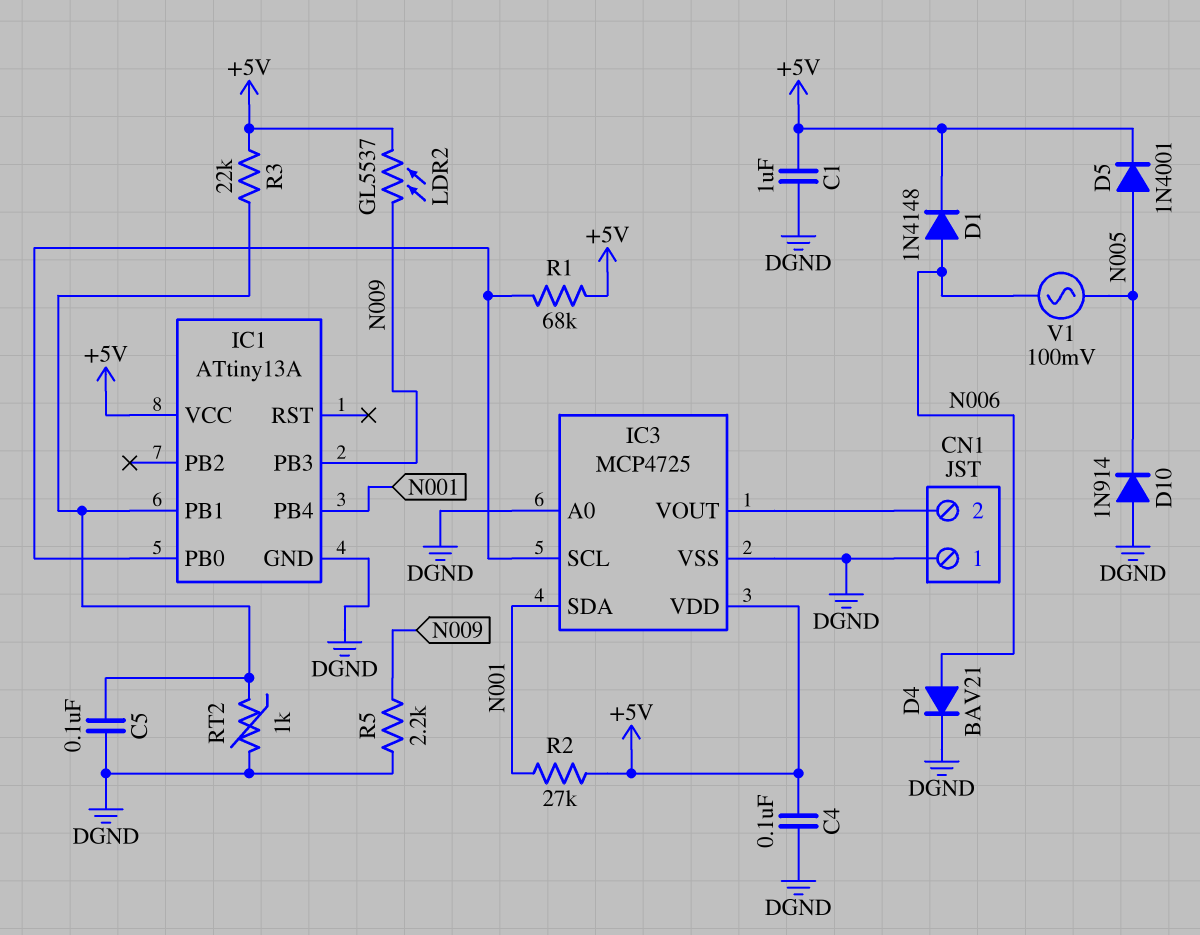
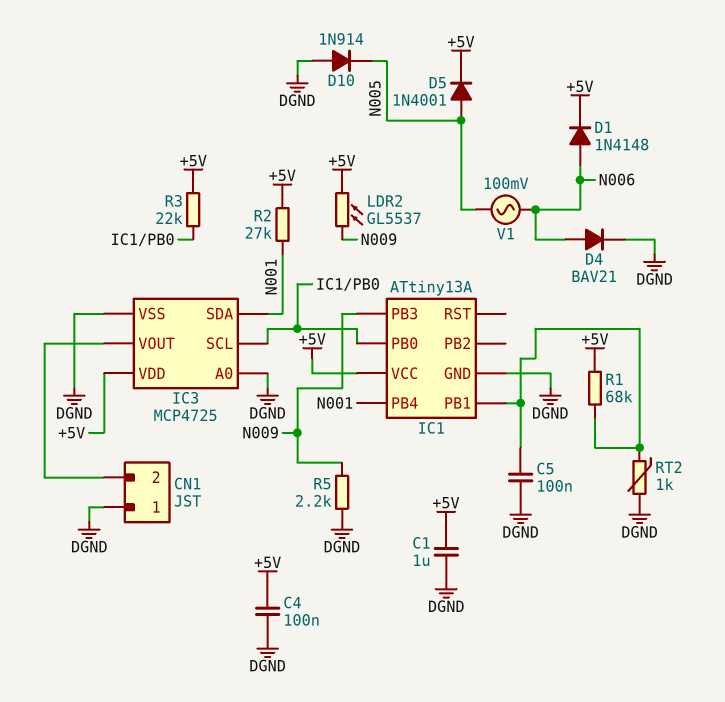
R1: 68k (+5V, IC1/PB0) -> 68k (+5V, IC1/PB1)
R3: 22k (+5V, IC1/PB1) -> 22k (+5V, IC1/PB0)

